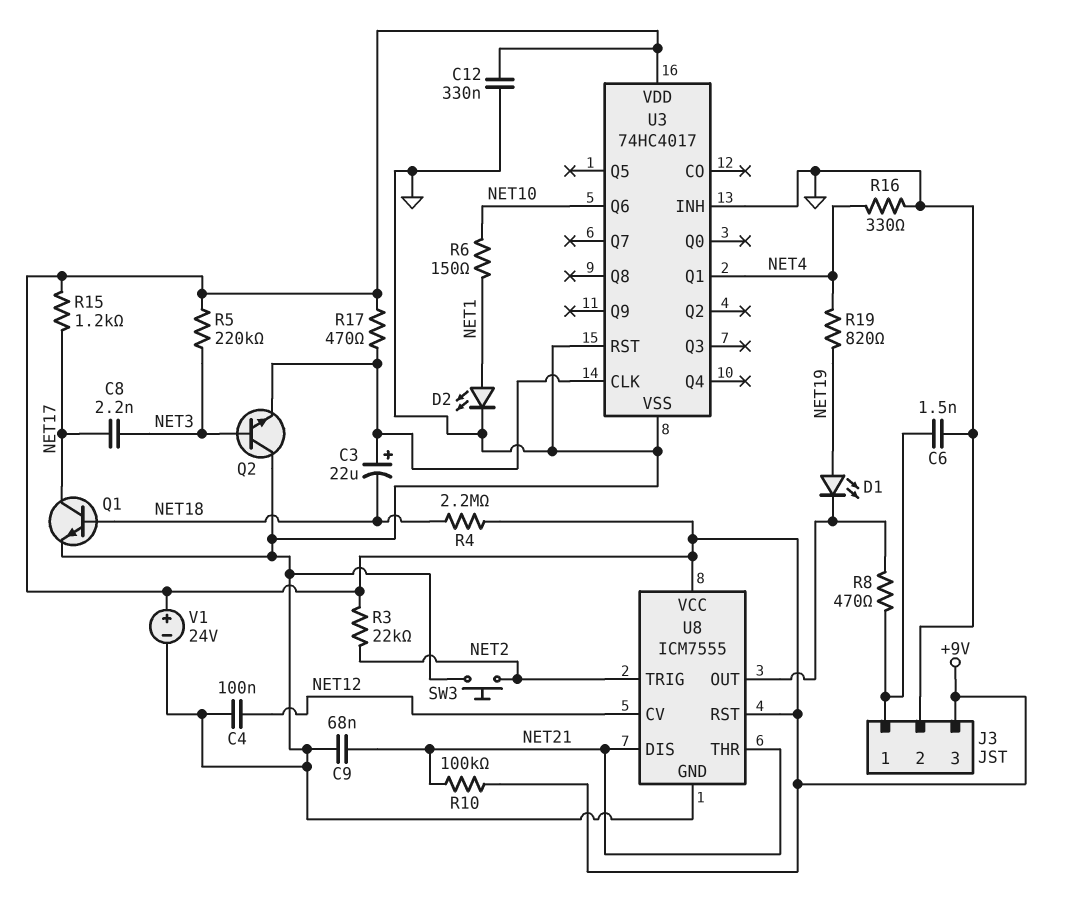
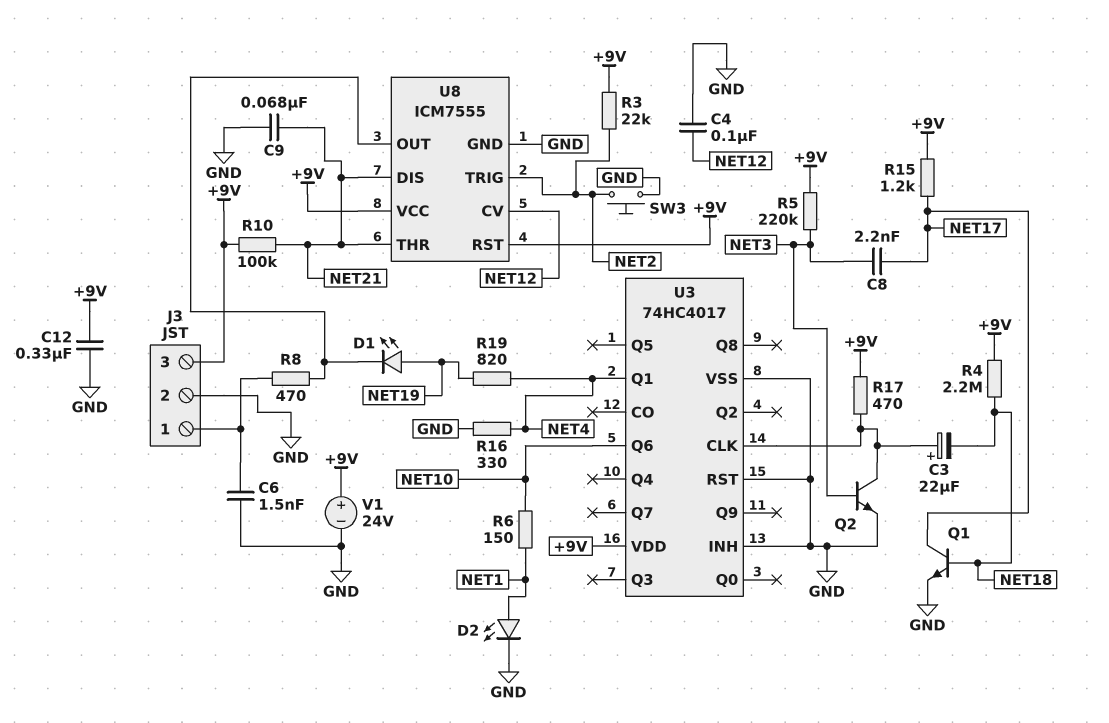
Q2: NPN (B NET3, C GND, E U3/CLK) -> NPN (B NET3, C U3/CLK, E GND)

